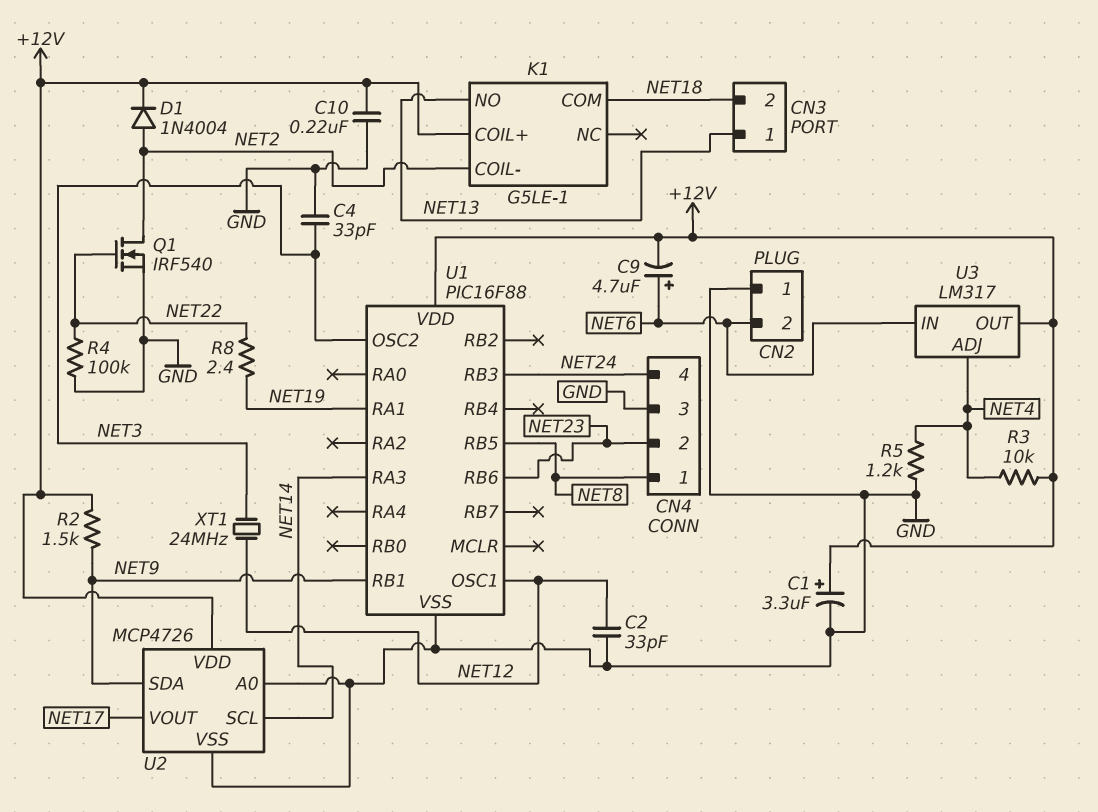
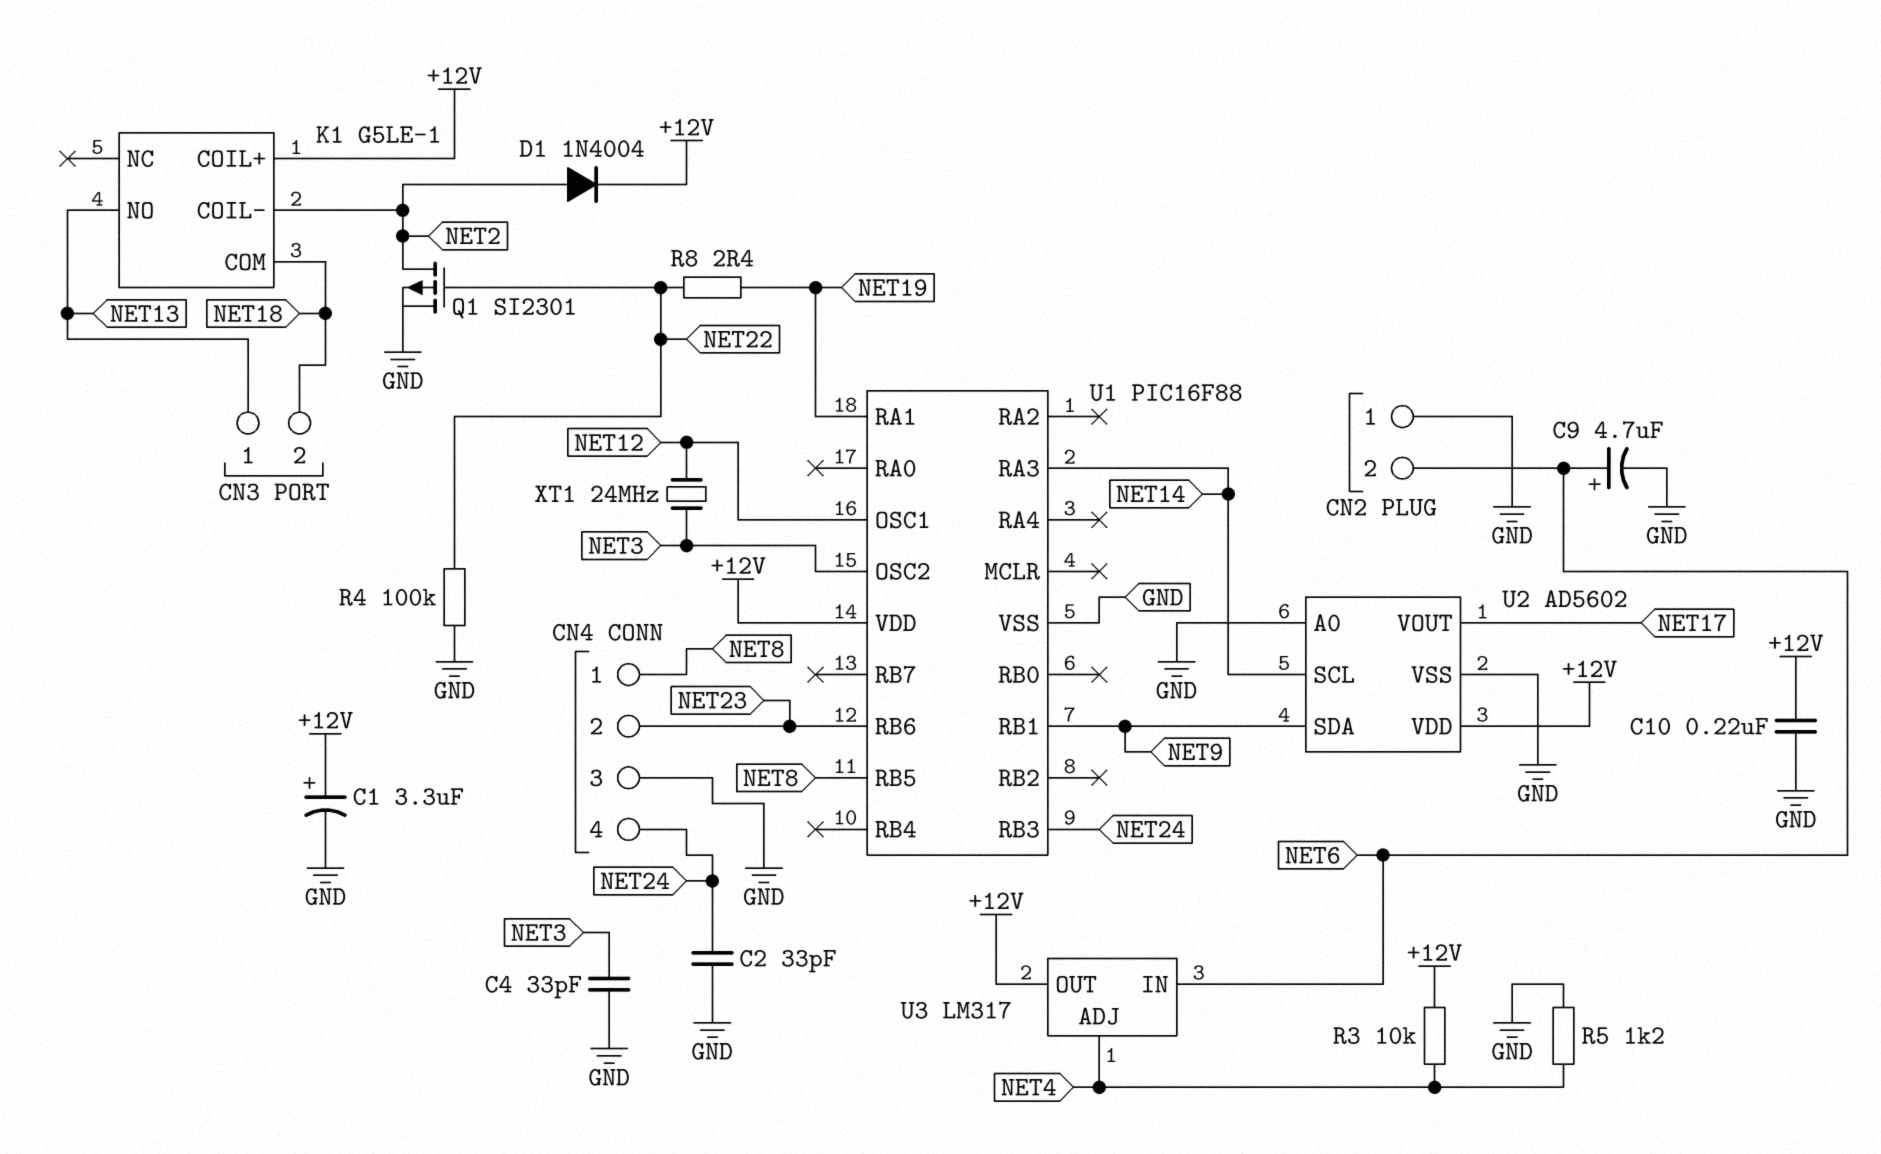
C2: 33pF (GND, NET12) -> 33pF (GND, NET24)
C9: 4.7uF (plus NET6, minus +12V) -> 4.7uF (plus NET6, minus GND)
Q1: NMOS IRF540 (G NET22, D NET2, S GND) -> PMOS SI2301 (G NET22, D NET2, S GND)
R2: 1.5k (+12V, NET9) -> none
U2: MCP4726 -> AD5602

